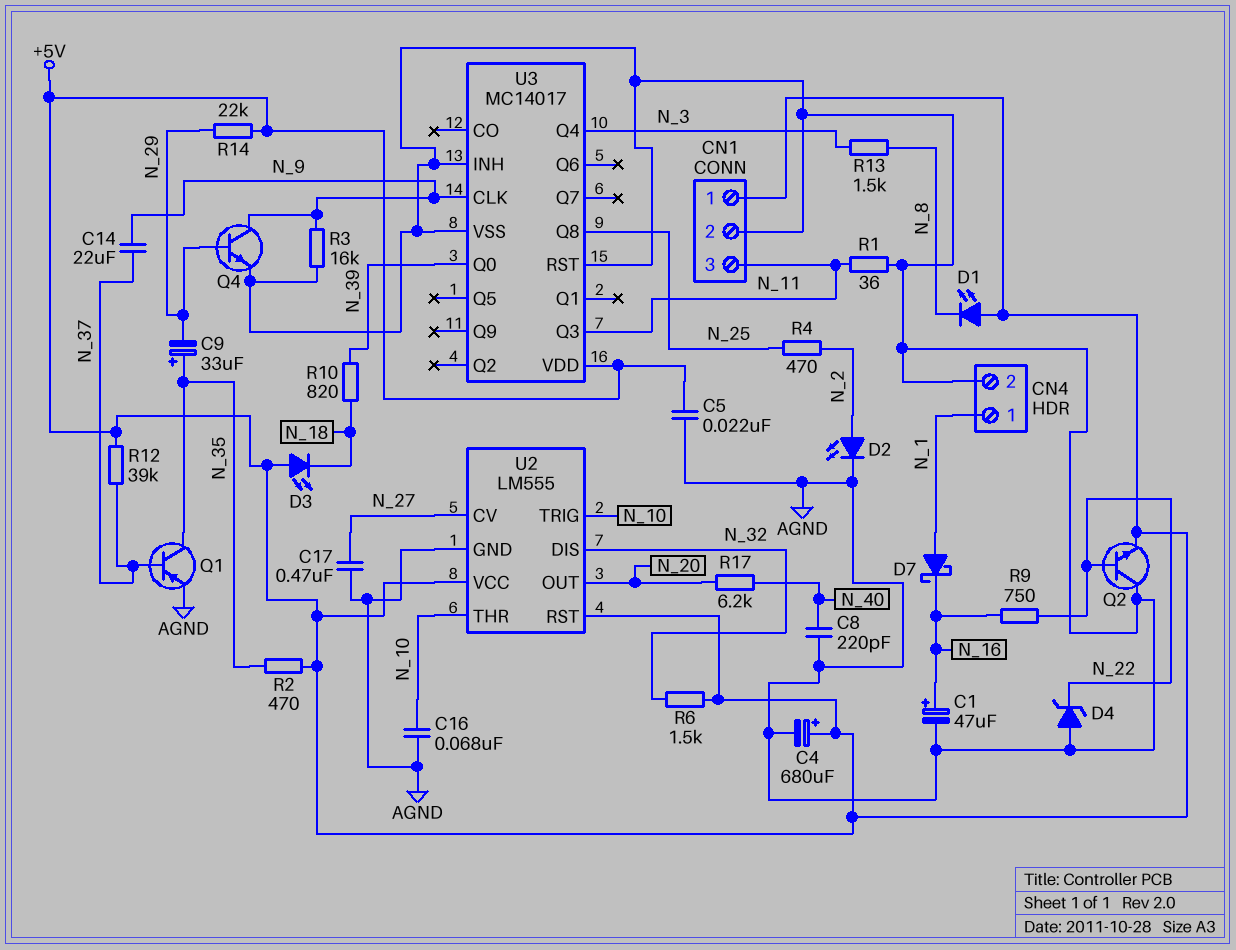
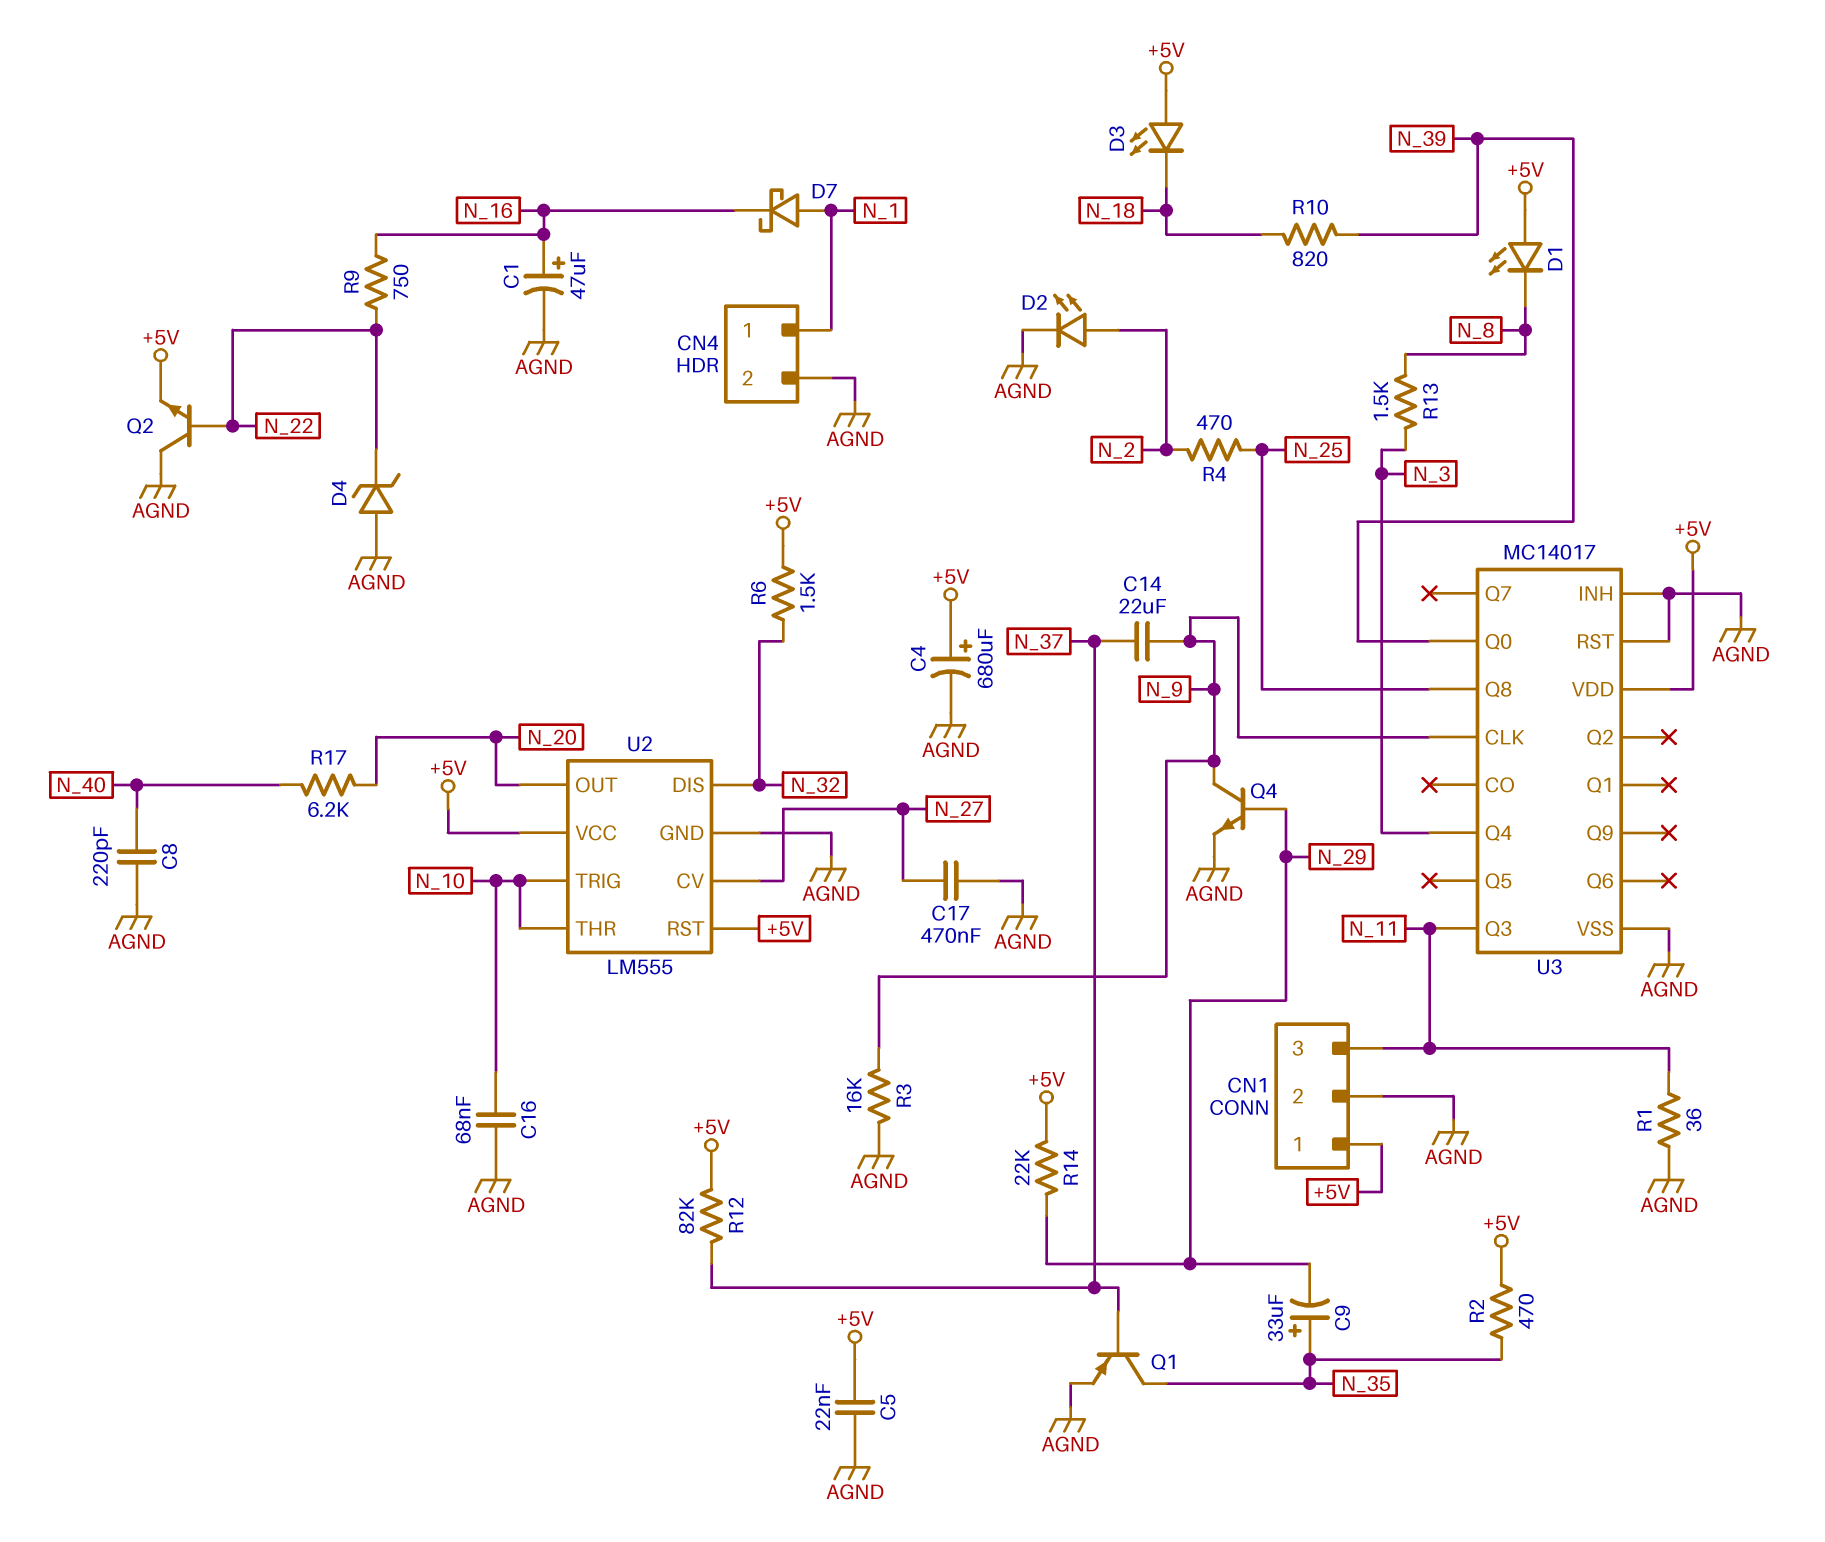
R12: 39k (+5V, N_37) -> 82k (+5V, N_37)

